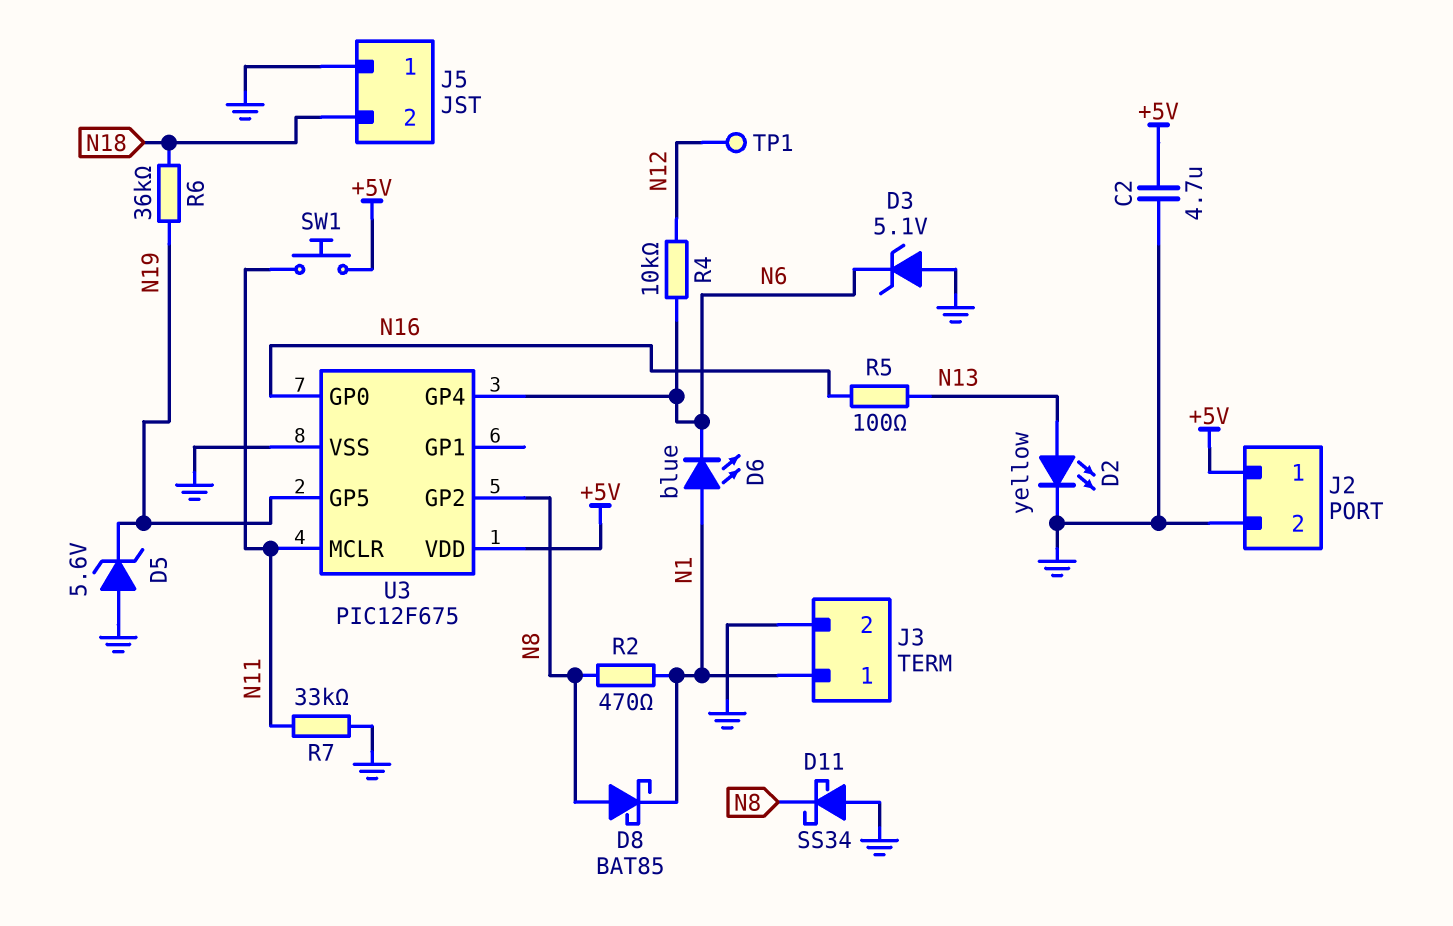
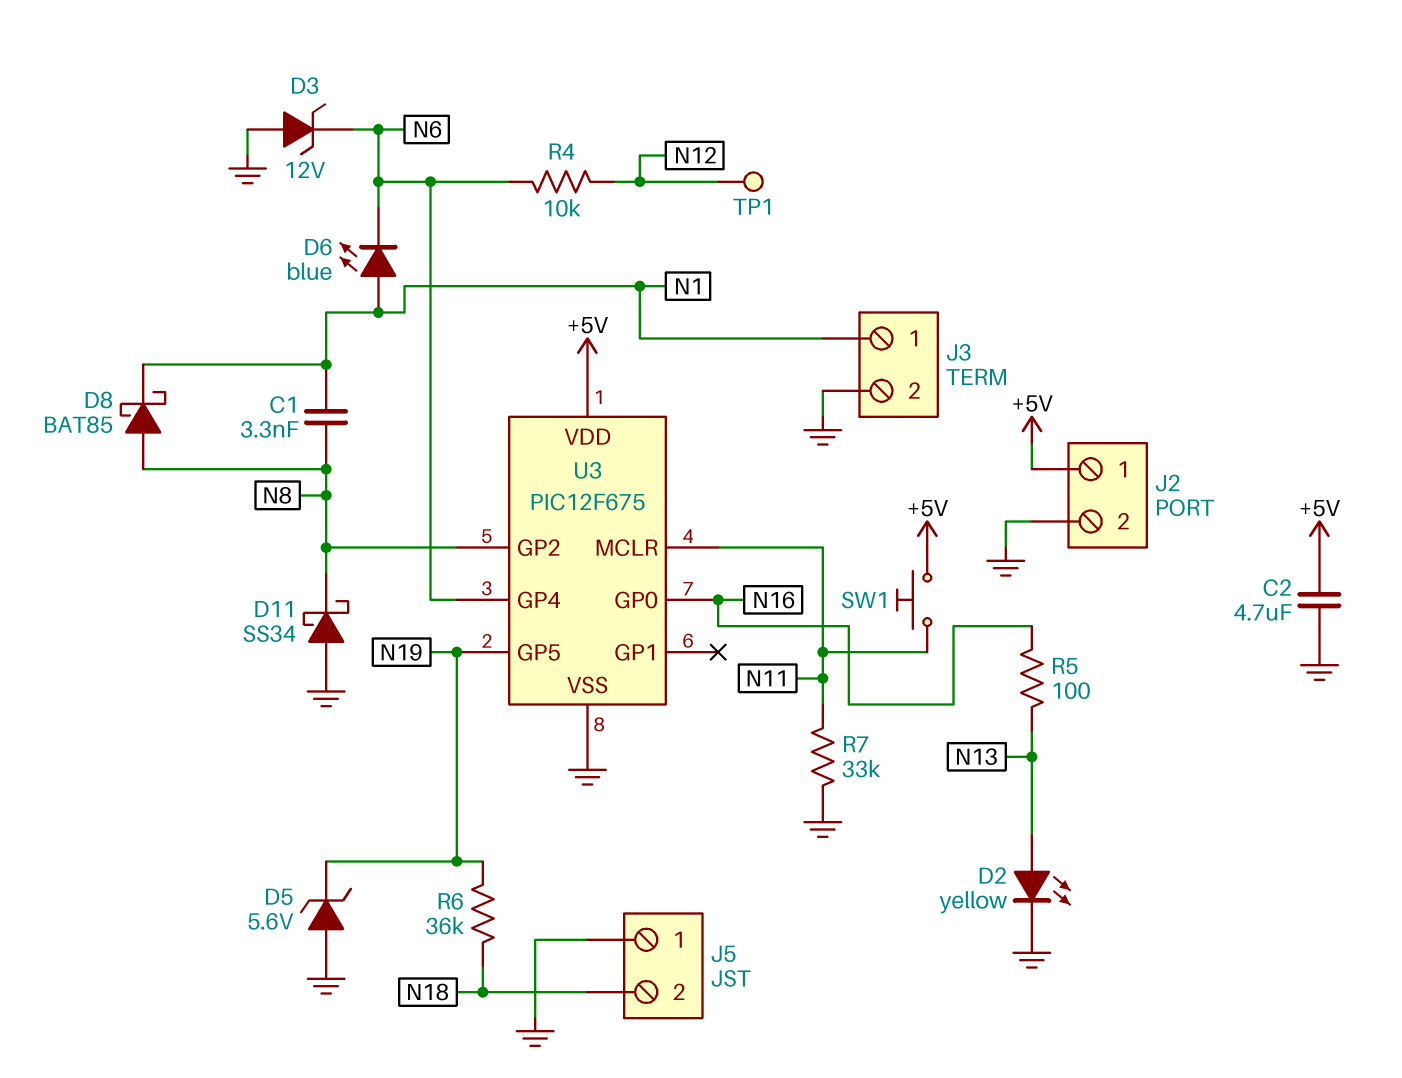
C1: none -> 3.3nF (N1, N8)
D3: zener 5.1V (A GND, K N6) -> zener 12V (A GND, K N6)
R2: 470 (N1, N8) -> none

